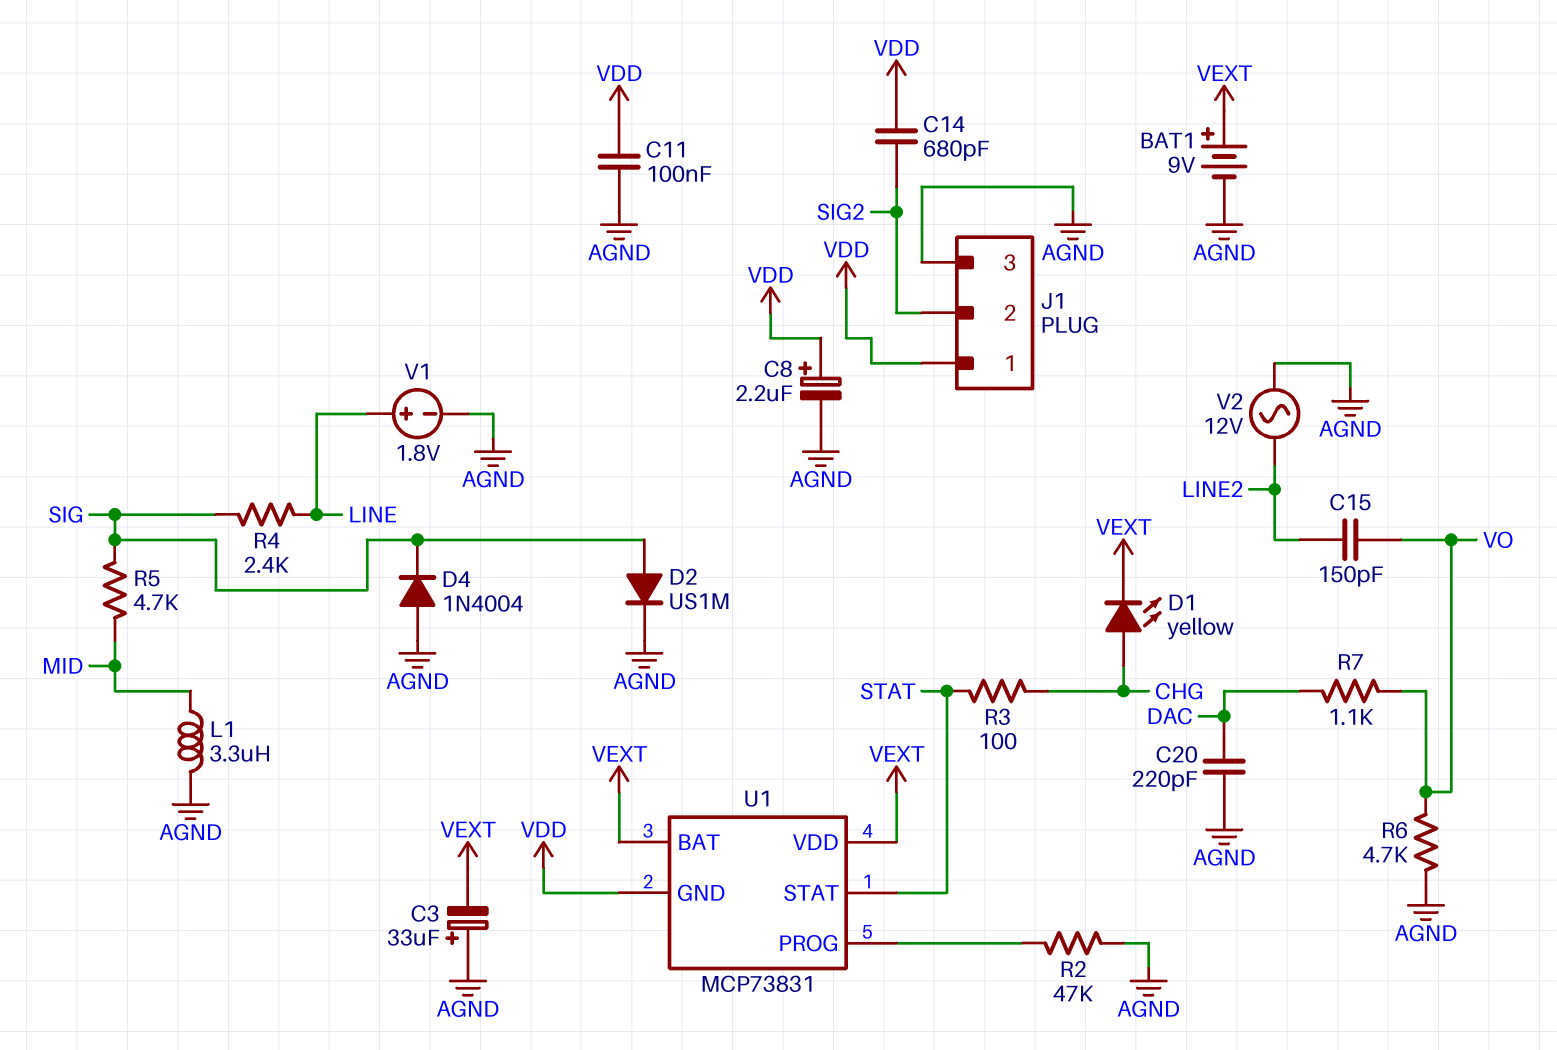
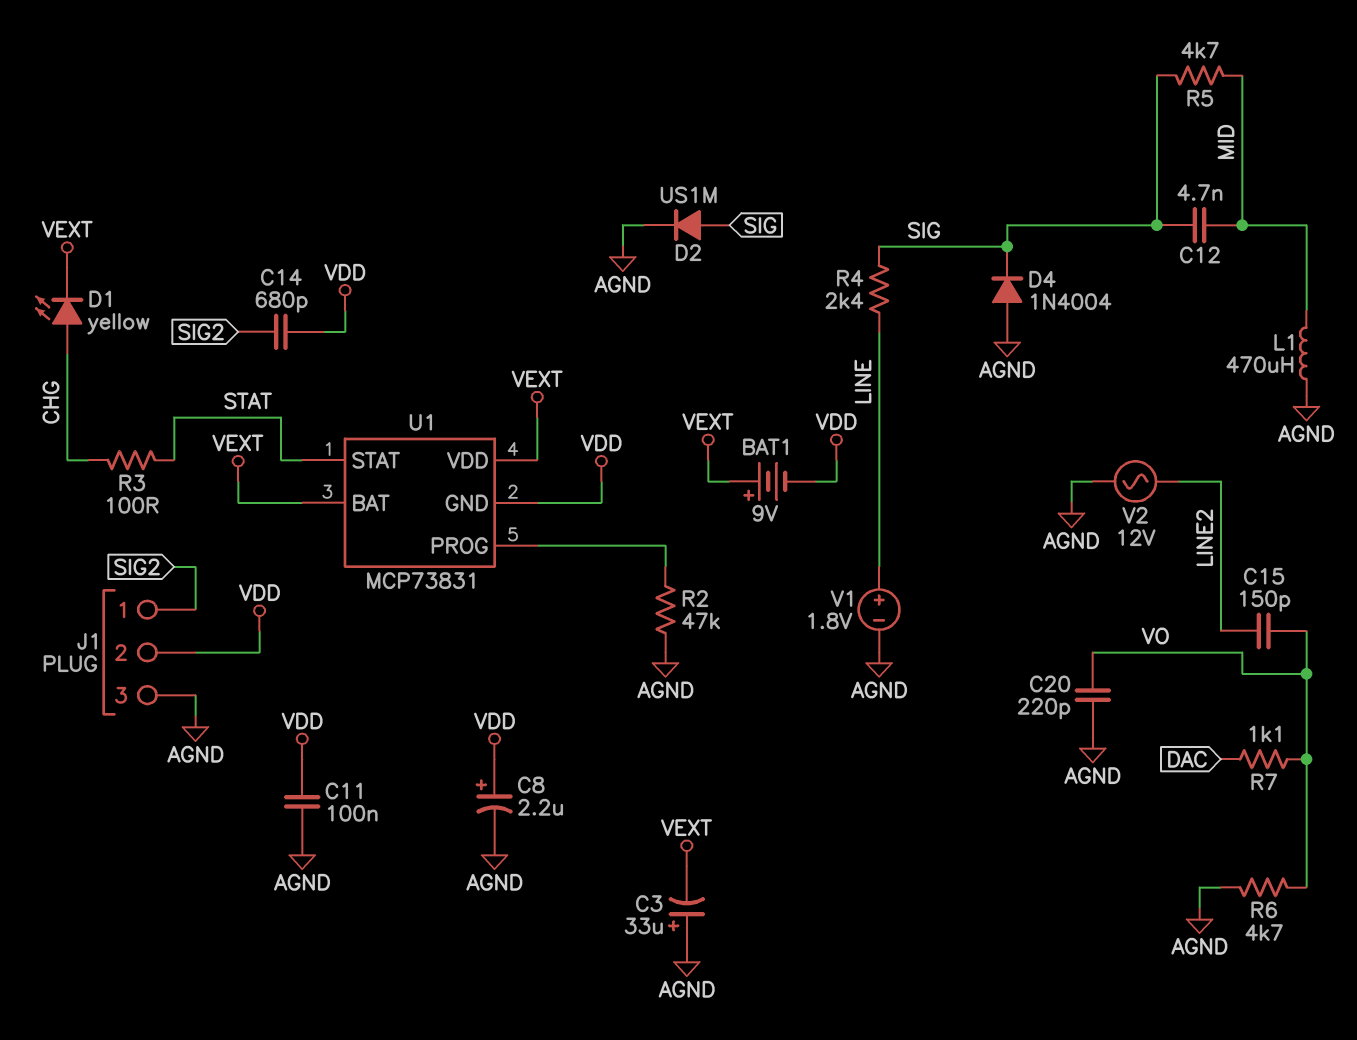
BAT1: 9V (plus VEXT, minus AGND) -> 9V (plus VEXT, minus VDD)
C12: none -> 4.7nF (MID, SIG)
C20: 220pF (AGND, DAC) -> 220pF (AGND, VO)
J1 pin 1: VDD -> SIG2
J1 pin 2: SIG2 -> VDD
L1: 3.3uH (AGND, MID) -> 470uH (AGND, MID)

